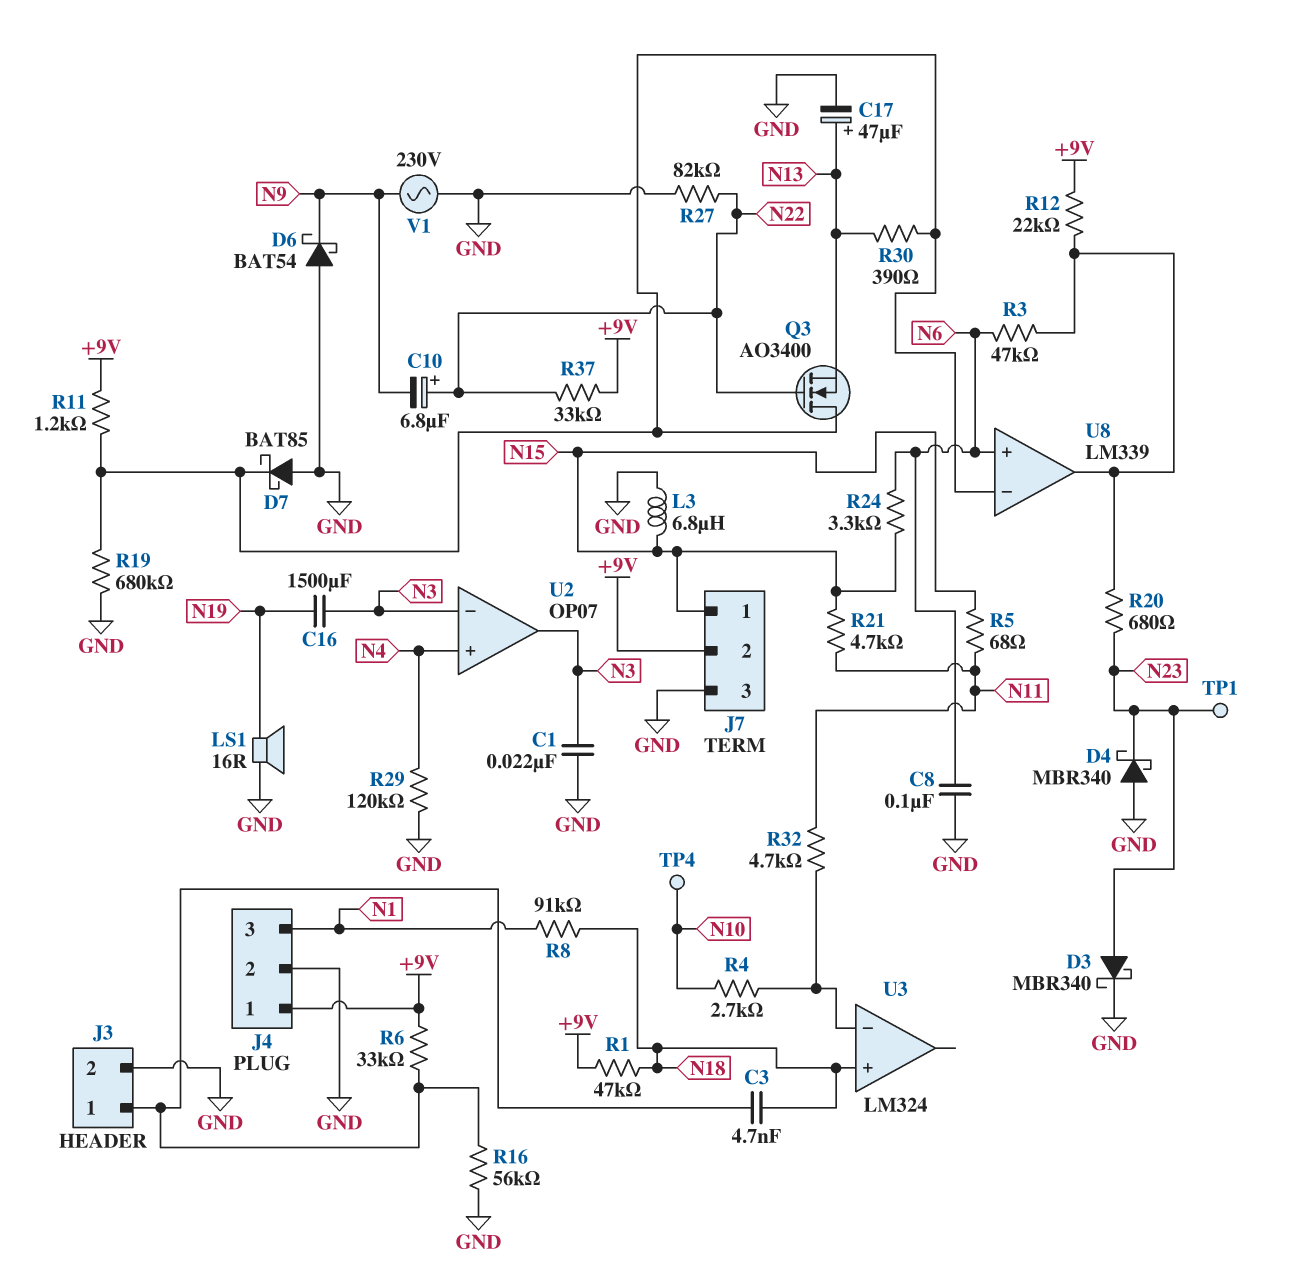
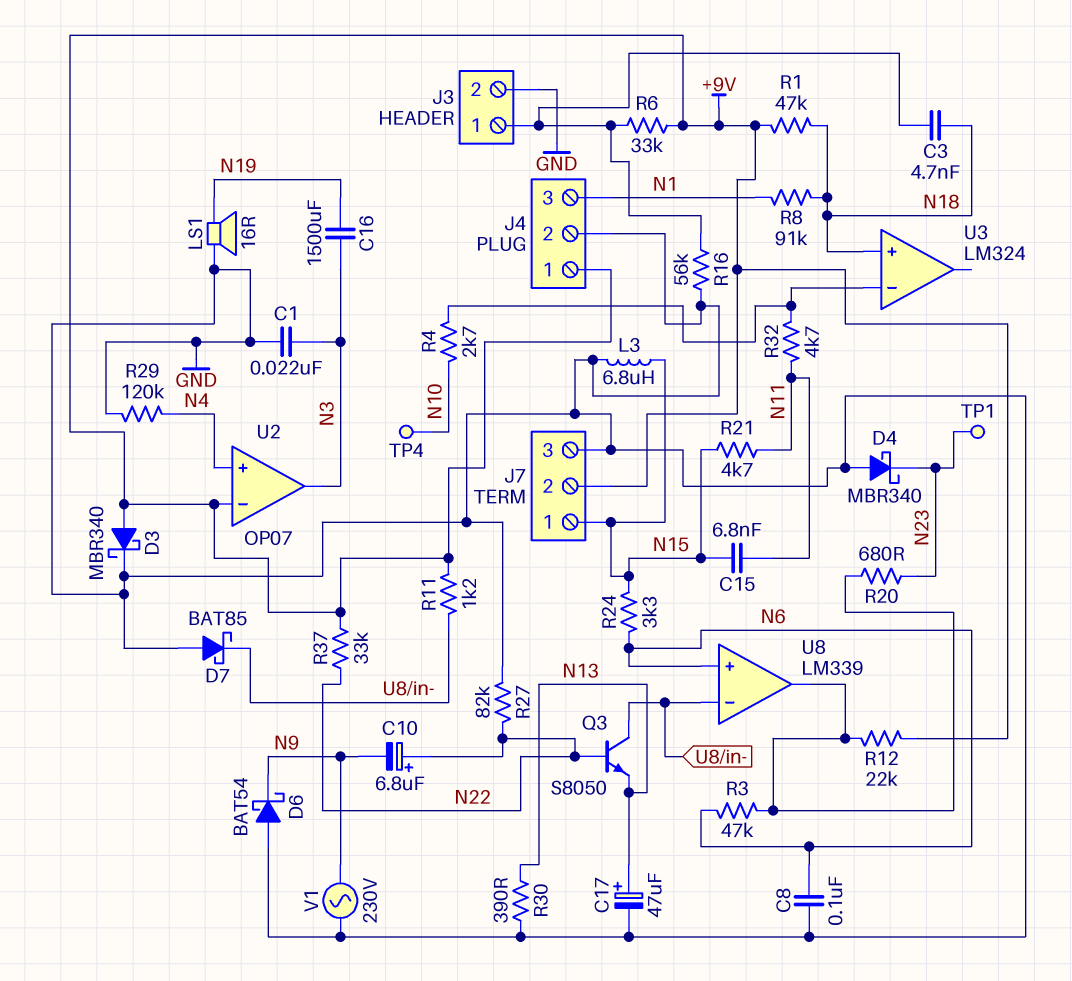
C15: none -> 6.8nF (N11, N15)
D3: schottky MBR340 (A N23, K GND) -> schottky MBR340 (A +9V, K GND)
Q3: NMOS AO3400 (G N22, D U8/in-, S N13) -> NPN S8050 (B N22, C U8/in-, E N13)
R5: 68 (N11, N15) -> none
R19: 680k (GND, U8/in-) -> none
R30: 390 (N13, U8/in-) -> 390 (GND, N13)
U2 pin in-: N3 -> +9V

